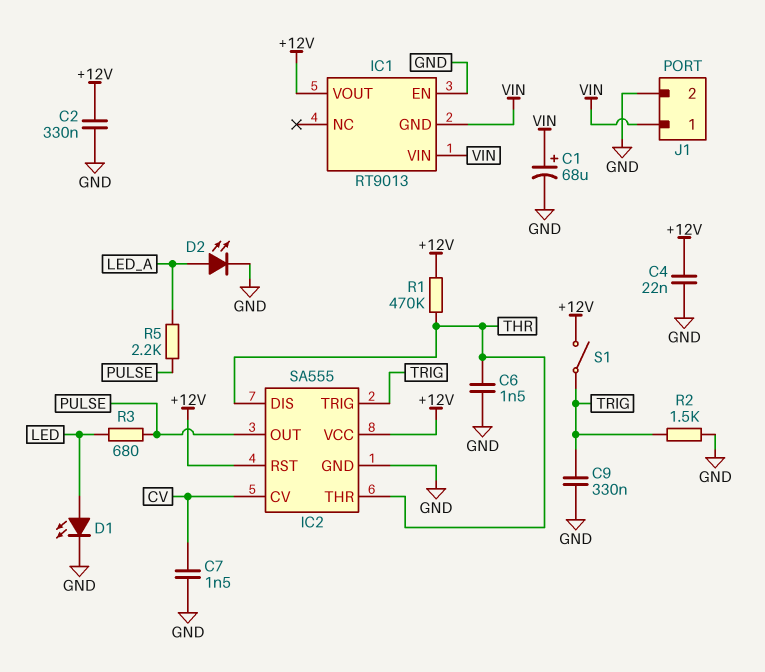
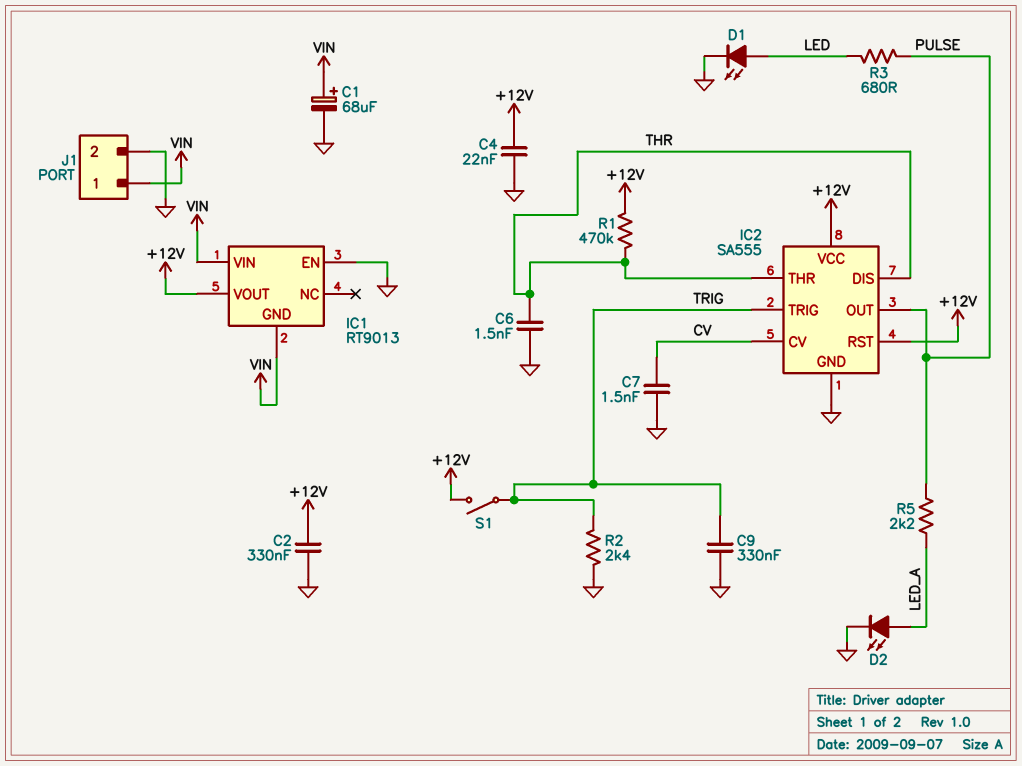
R2: 1.5k (GND, TRIG) -> 2.4k (GND, TRIG)

